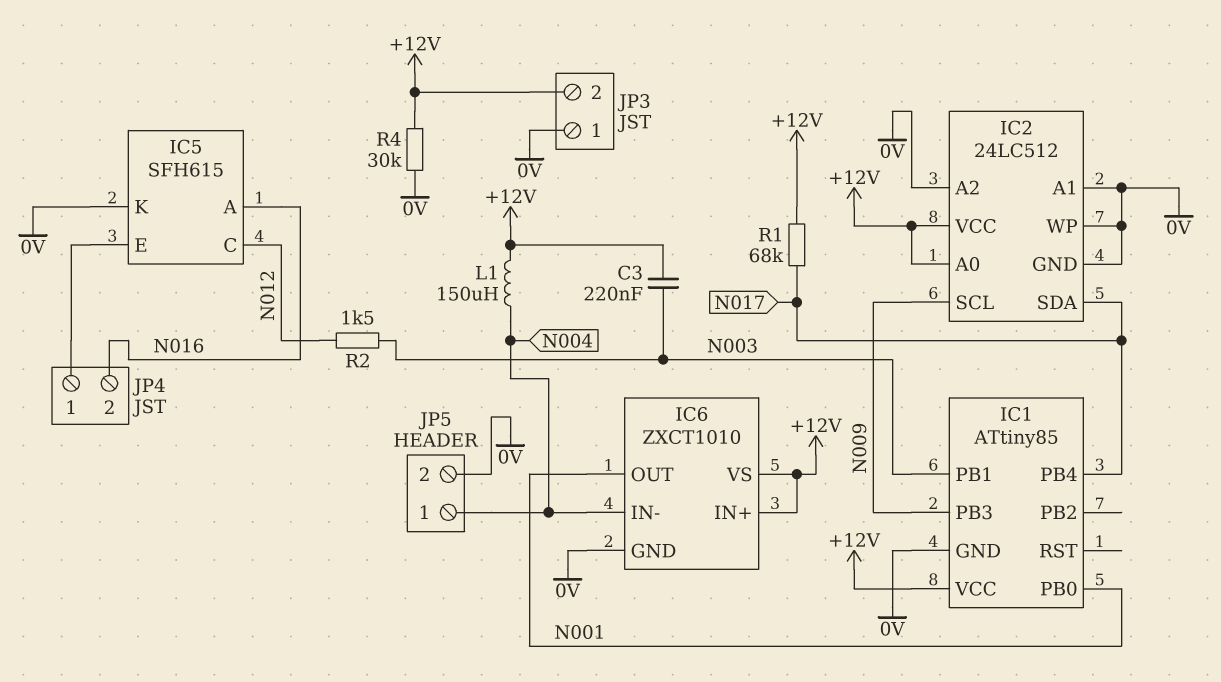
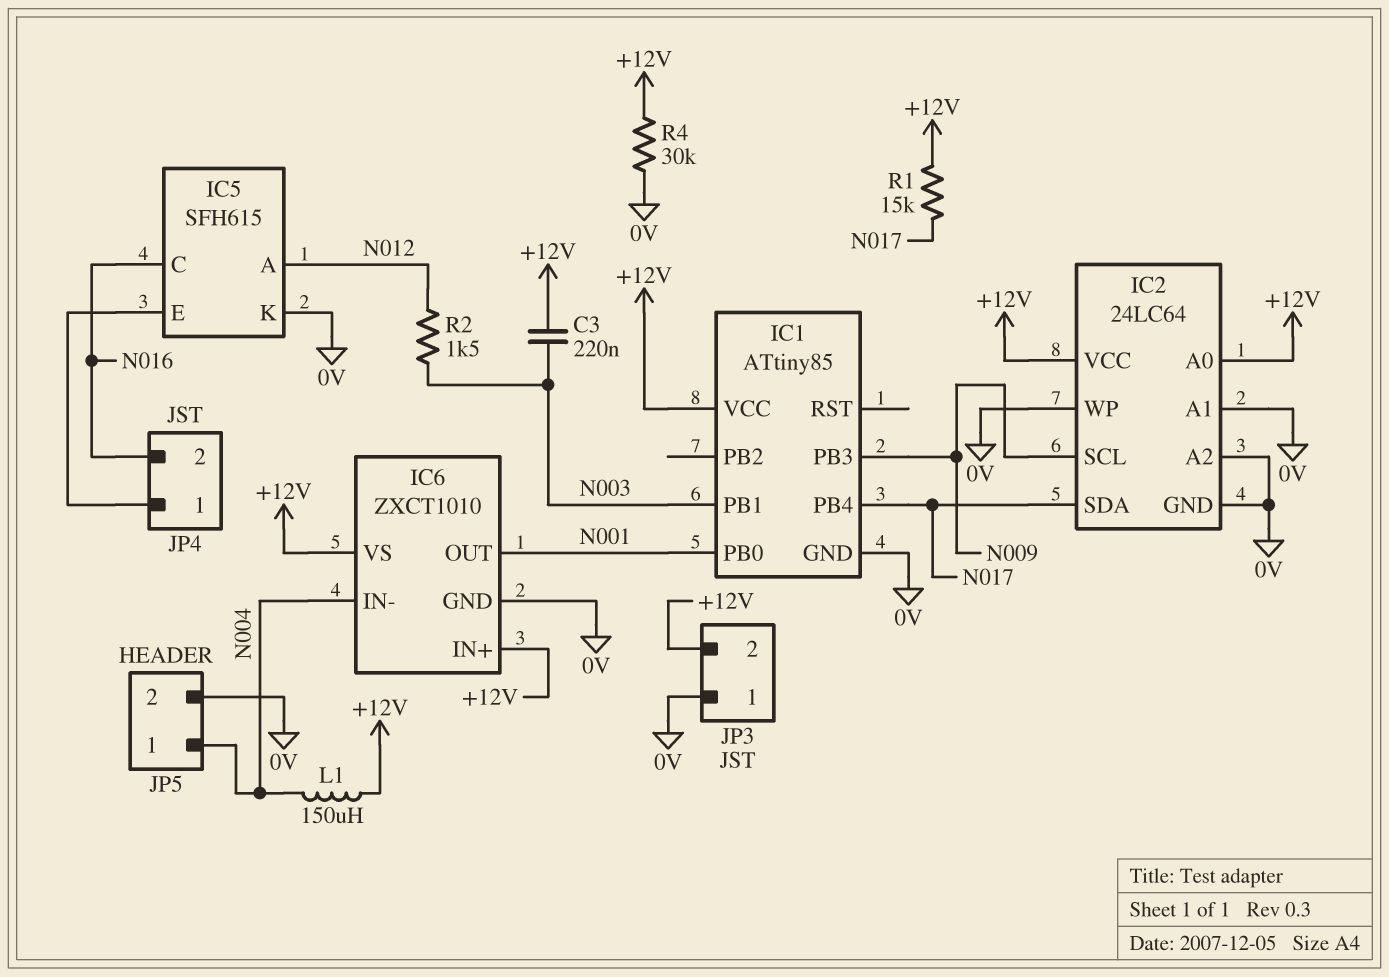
IC2: 24LC512 -> 24LC64
IC5 pin A: N016 -> N012
IC5 pin C: N012 -> N016
R1: 68k (+12V, N017) -> 15k (+12V, N017)

